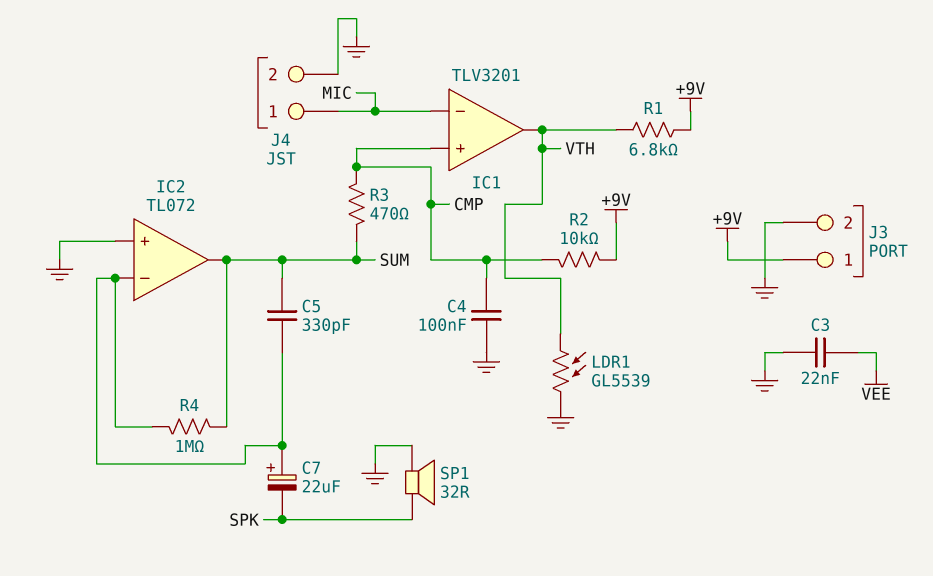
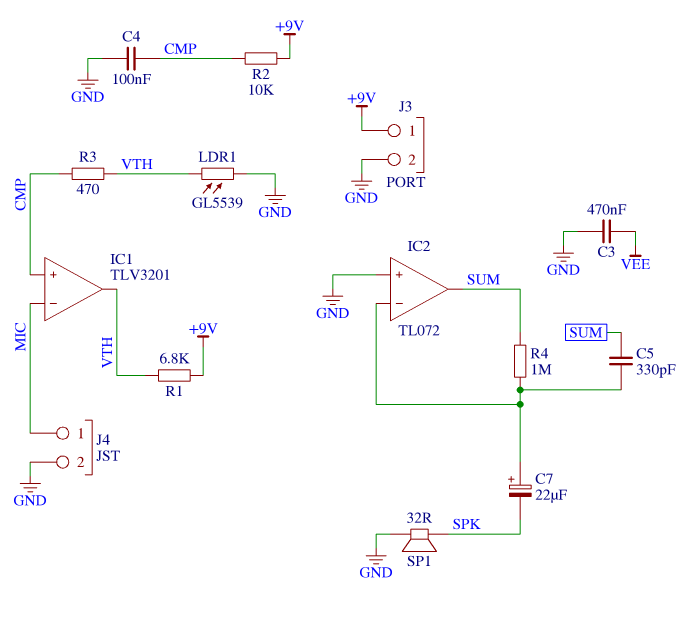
C3: 22nF (GND, VEE) -> 470nF (GND, VEE)
R3: 470 (CMP, SUM) -> 470 (CMP, VTH)

